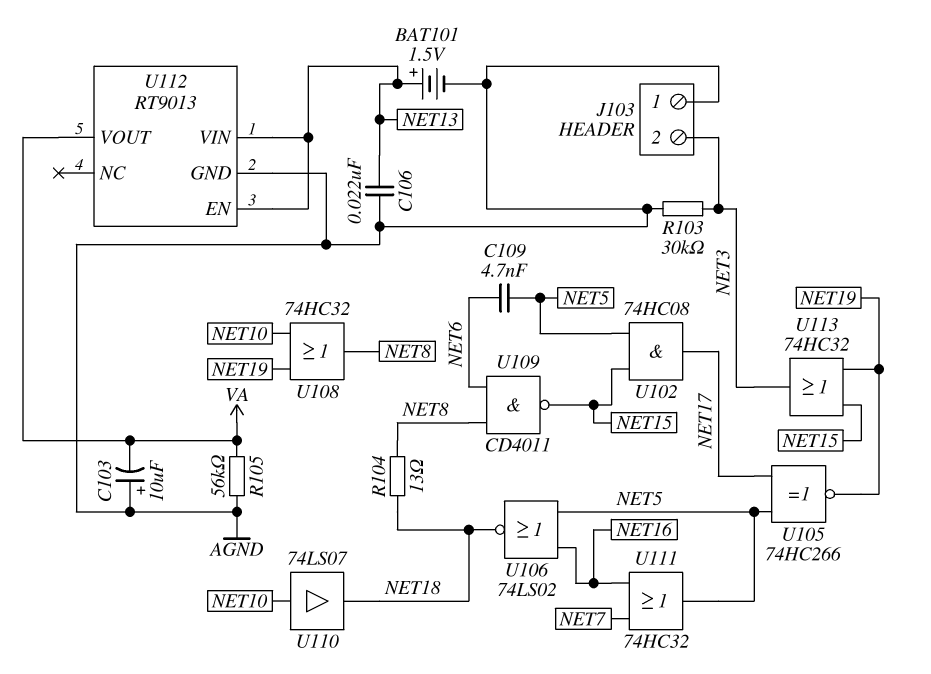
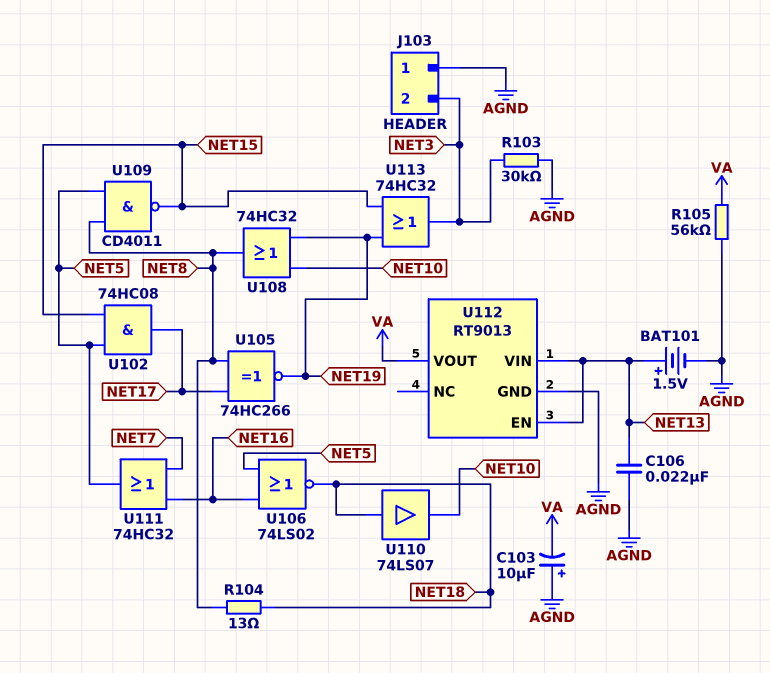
C109: 4.7nF (NET5, NET6) -> none
U105: XNOR 74HC266 (in NET5, in NET17, out NET19) -> XNOR 74HC266 (in NET8, in NET17, out NET19)
U109: NAND CD4011 (in NET6, in NET8, out NET15) -> NAND CD4011 (in NET5, in NET8, out NET15)
U110: buffer 74LS07 (in NET10, out NET18) -> buffer 74LS07 (in NET18, out NET10)

